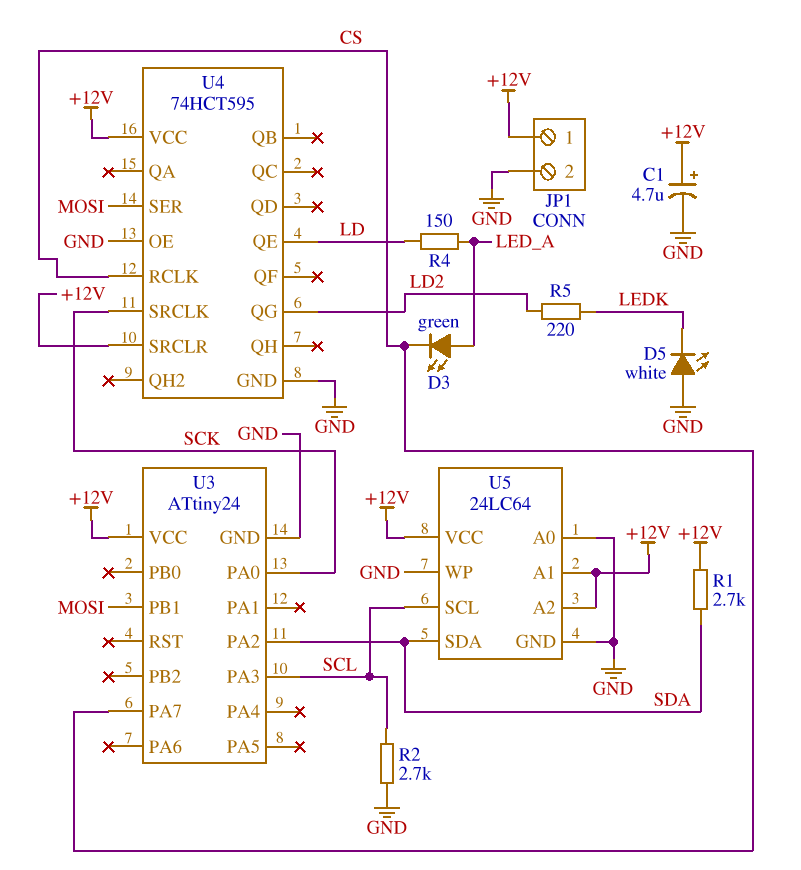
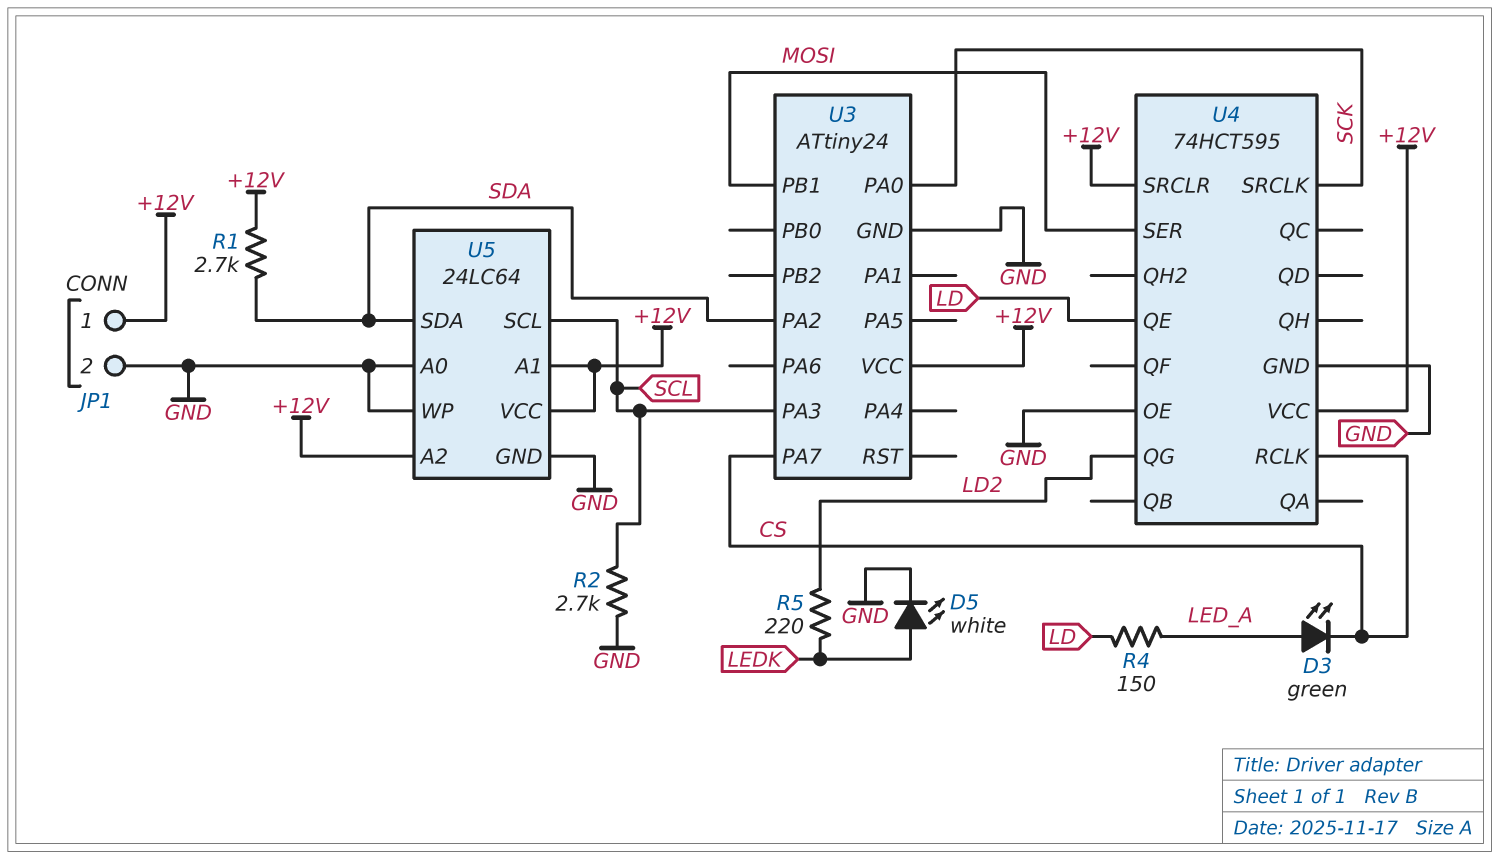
C1: 4.7uF (plus +12V, minus GND) -> none
D5: LED white (A GND, K LEDK) -> LED white (A LEDK, K GND)

